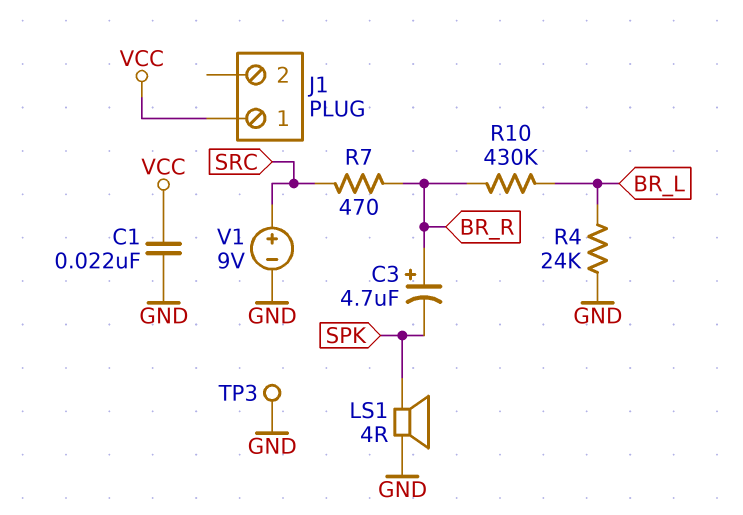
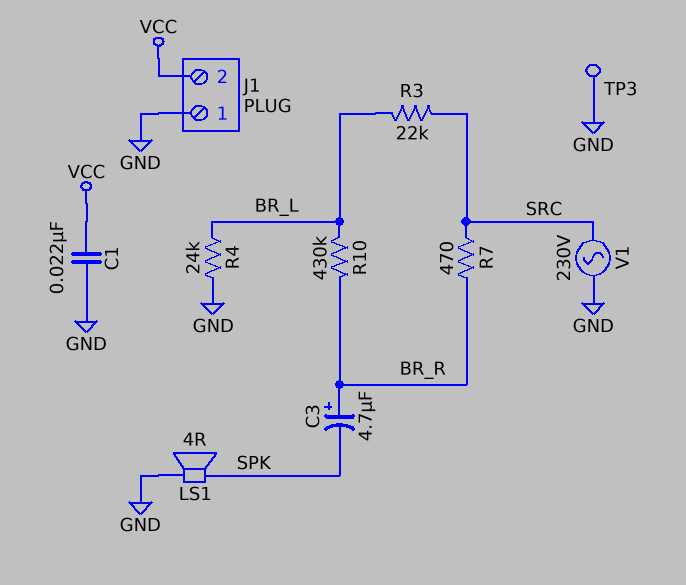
J1 pin 1: VCC -> GND
J1 pin 2: none -> VCC
R3: none -> 22k (BR_L, SRC)
V1: 9V (plus SRC, minus GND) -> AC 230V (GND, SRC)

